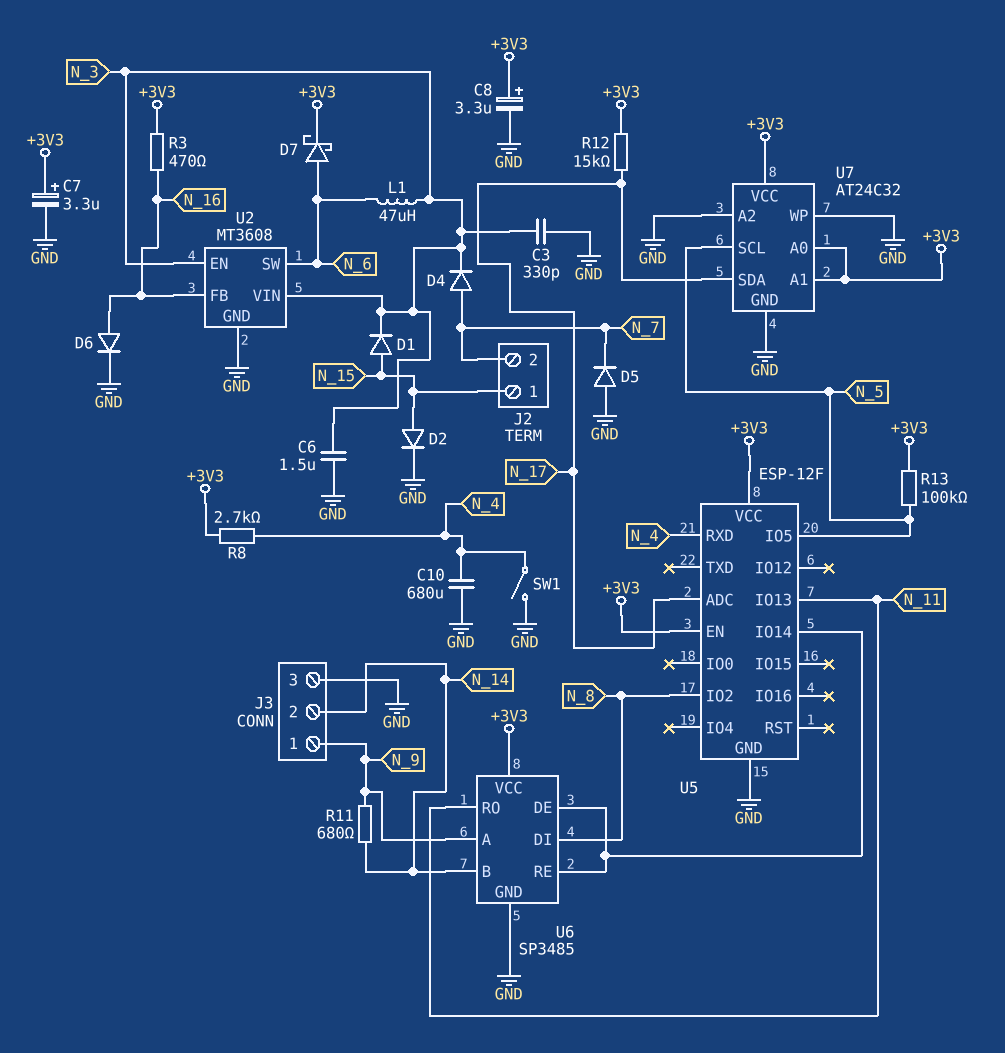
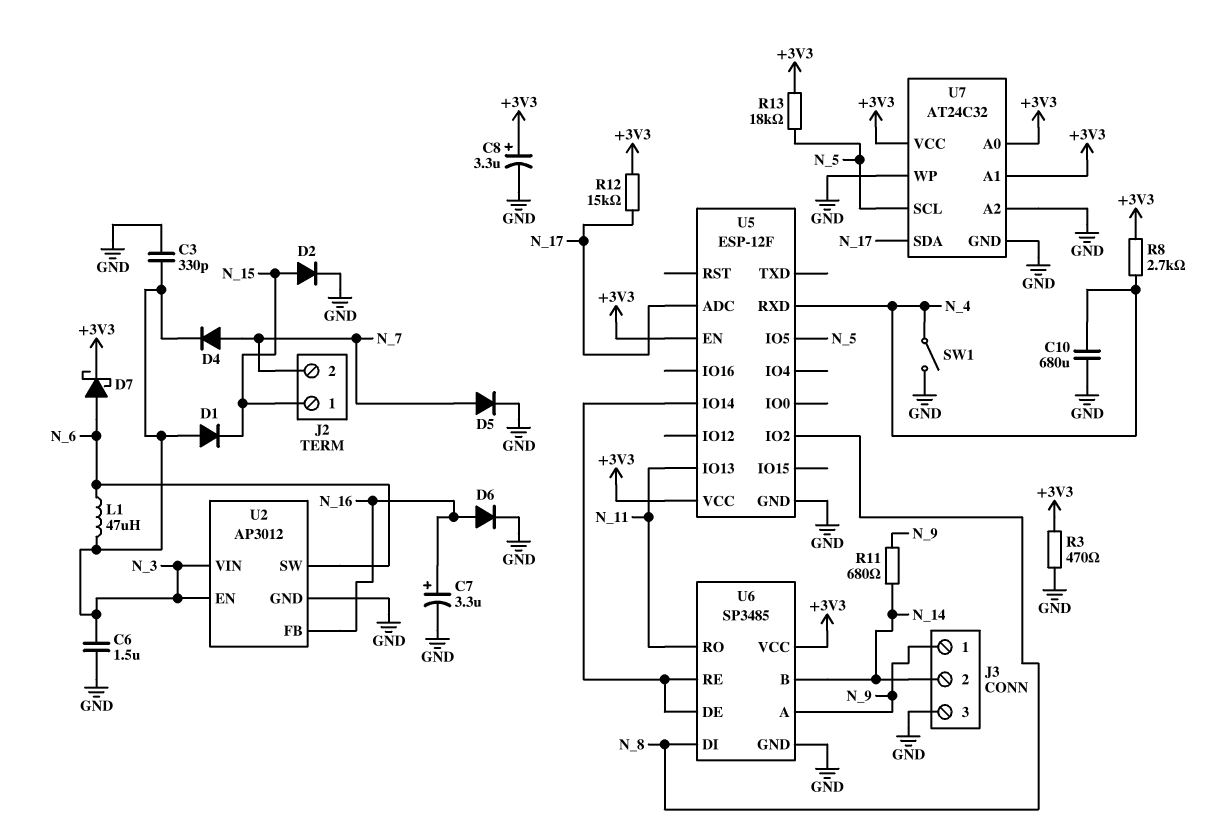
C7: 3.3uF (plus +3V3, minus GND) -> 3.3uF (plus N_16, minus GND)
D1: diode (A N_15, K N_3) -> diode (A N_3, K N_15)
D5: diode (A GND, K N_7) -> diode (A N_7, K GND)
R3: 470 (+3V3, N_16) -> 470 (+3V3, GND)
R13: 100k (+3V3, N_5) -> 18k (+3V3, N_5)
U2: MT3608 -> AP3012

